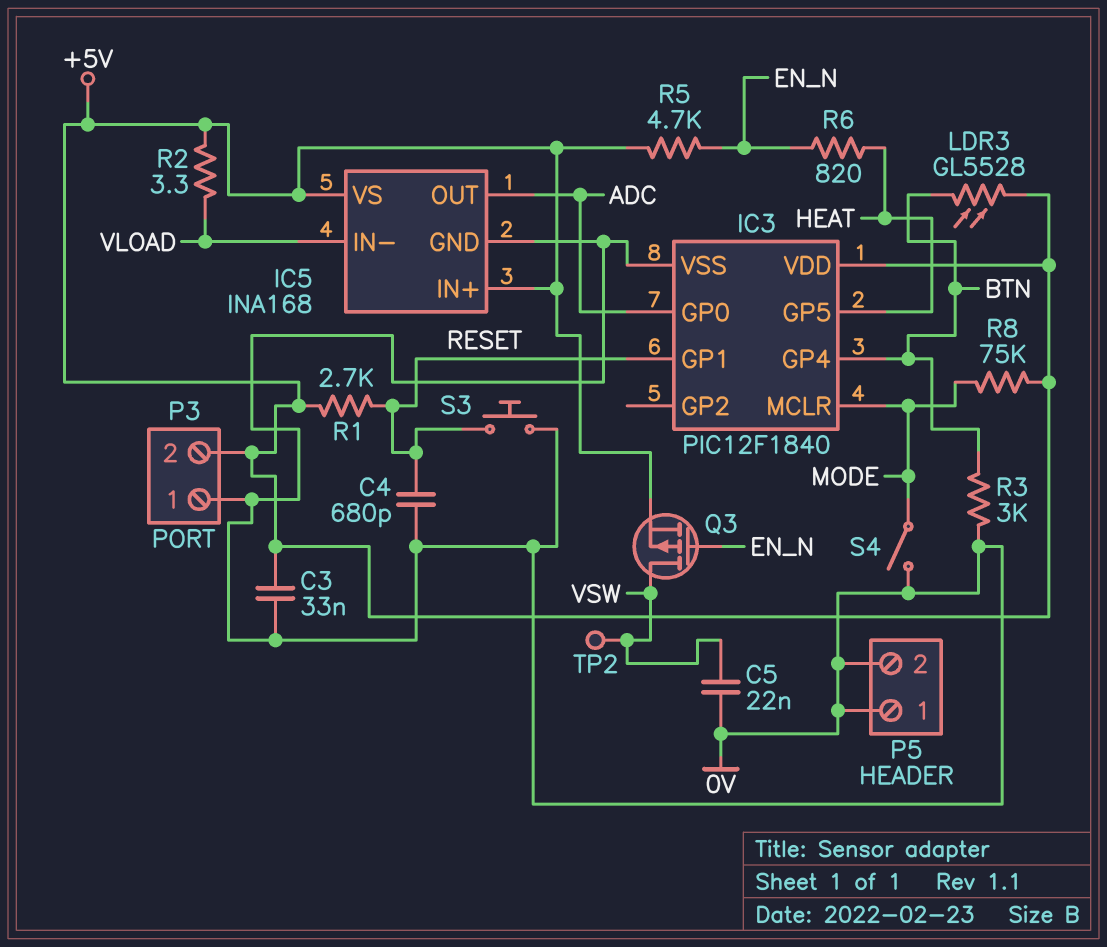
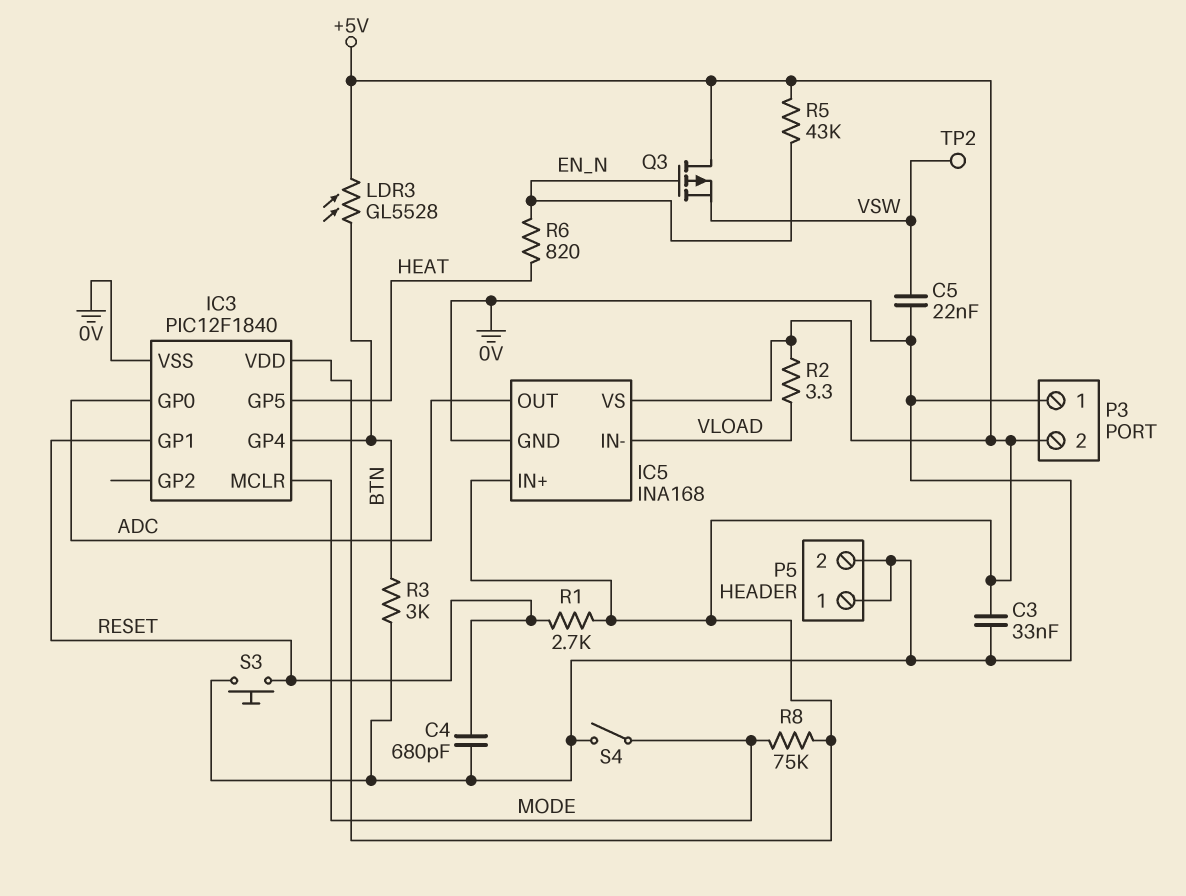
Q3: PMOS (G EN_N, D VSW, S +5V) -> PMOS (G EN_N, D +5V, S VSW)
R5: 4.7k (+5V, EN_N) -> 43k (+5V, EN_N)

